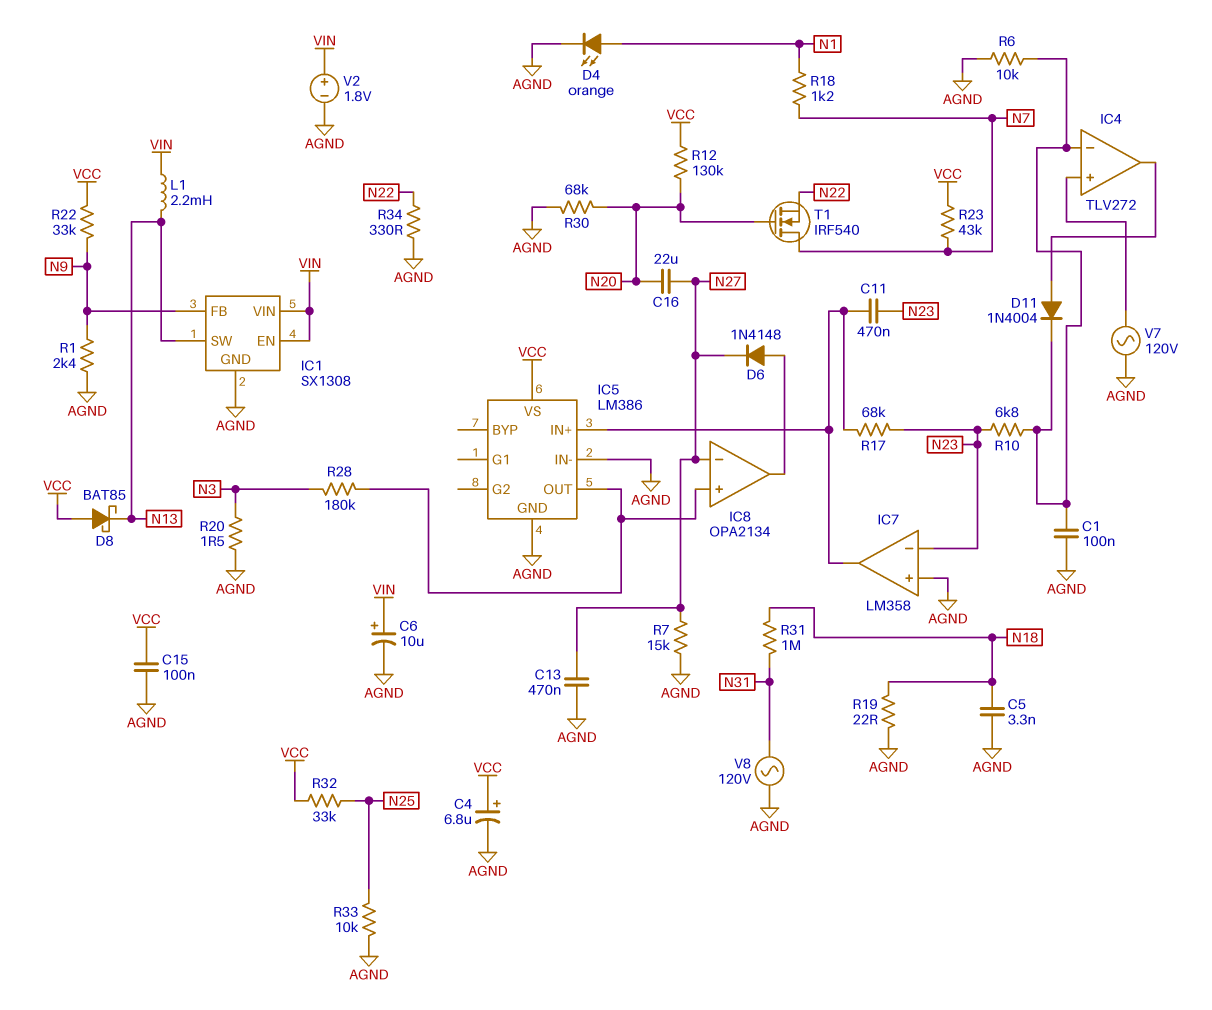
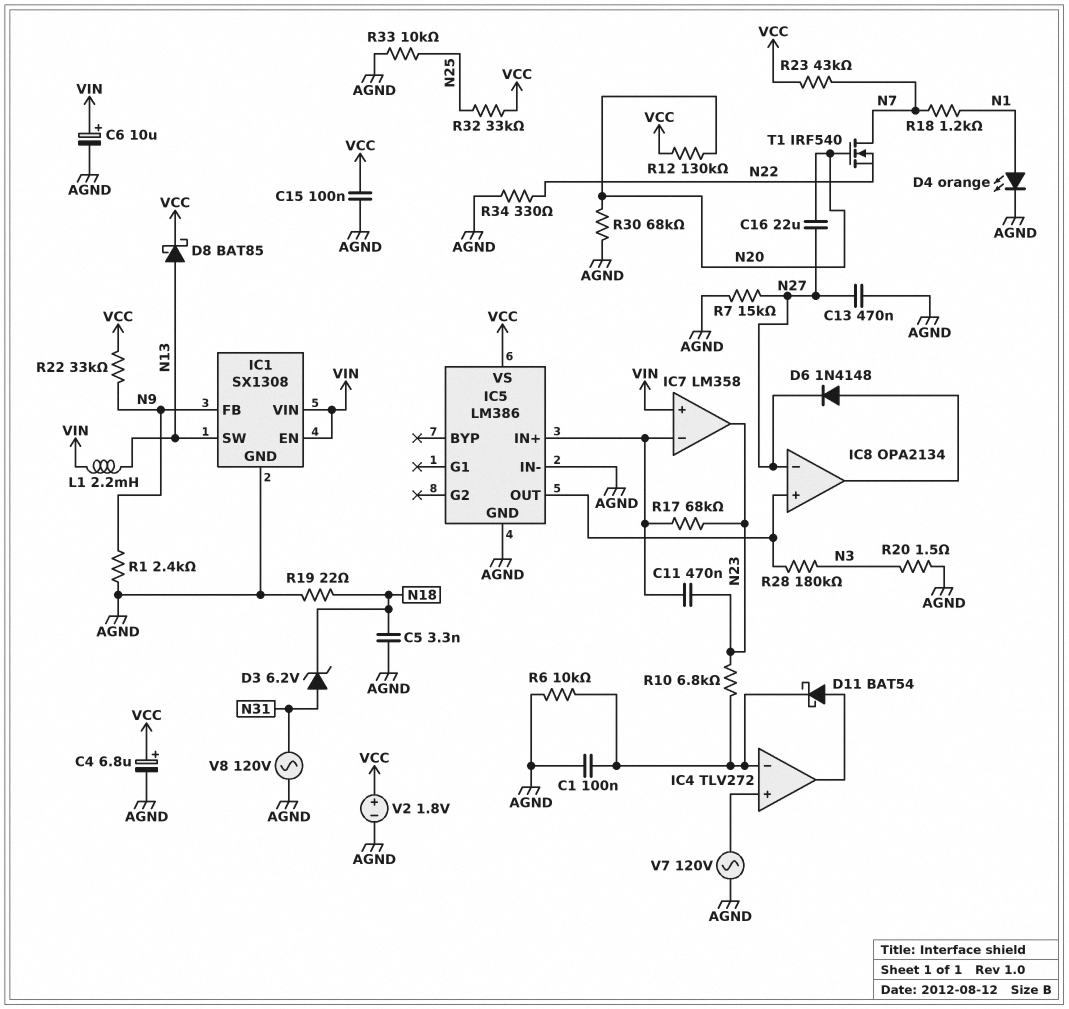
D3: none -> zener 6.2V (A N31, K N18)
D8: schottky BAT85 (A VCC, K N13) -> schottky BAT85 (A N13, K VCC)
D11: diode 1N4004 (A IC4/out, K IC4/in-) -> schottky BAT54 (A IC4/out, K IC4/in-)
IC7 pin in+: AGND -> VIN
IC7 pin in-: N23 -> IC5/IN+
IC7 pin out: IC5/IN+ -> N23
R31: 1M (N18, N31) -> none
V2: 1.8V (plus VIN, minus AGND) -> 1.8V (plus VCC, minus AGND)

